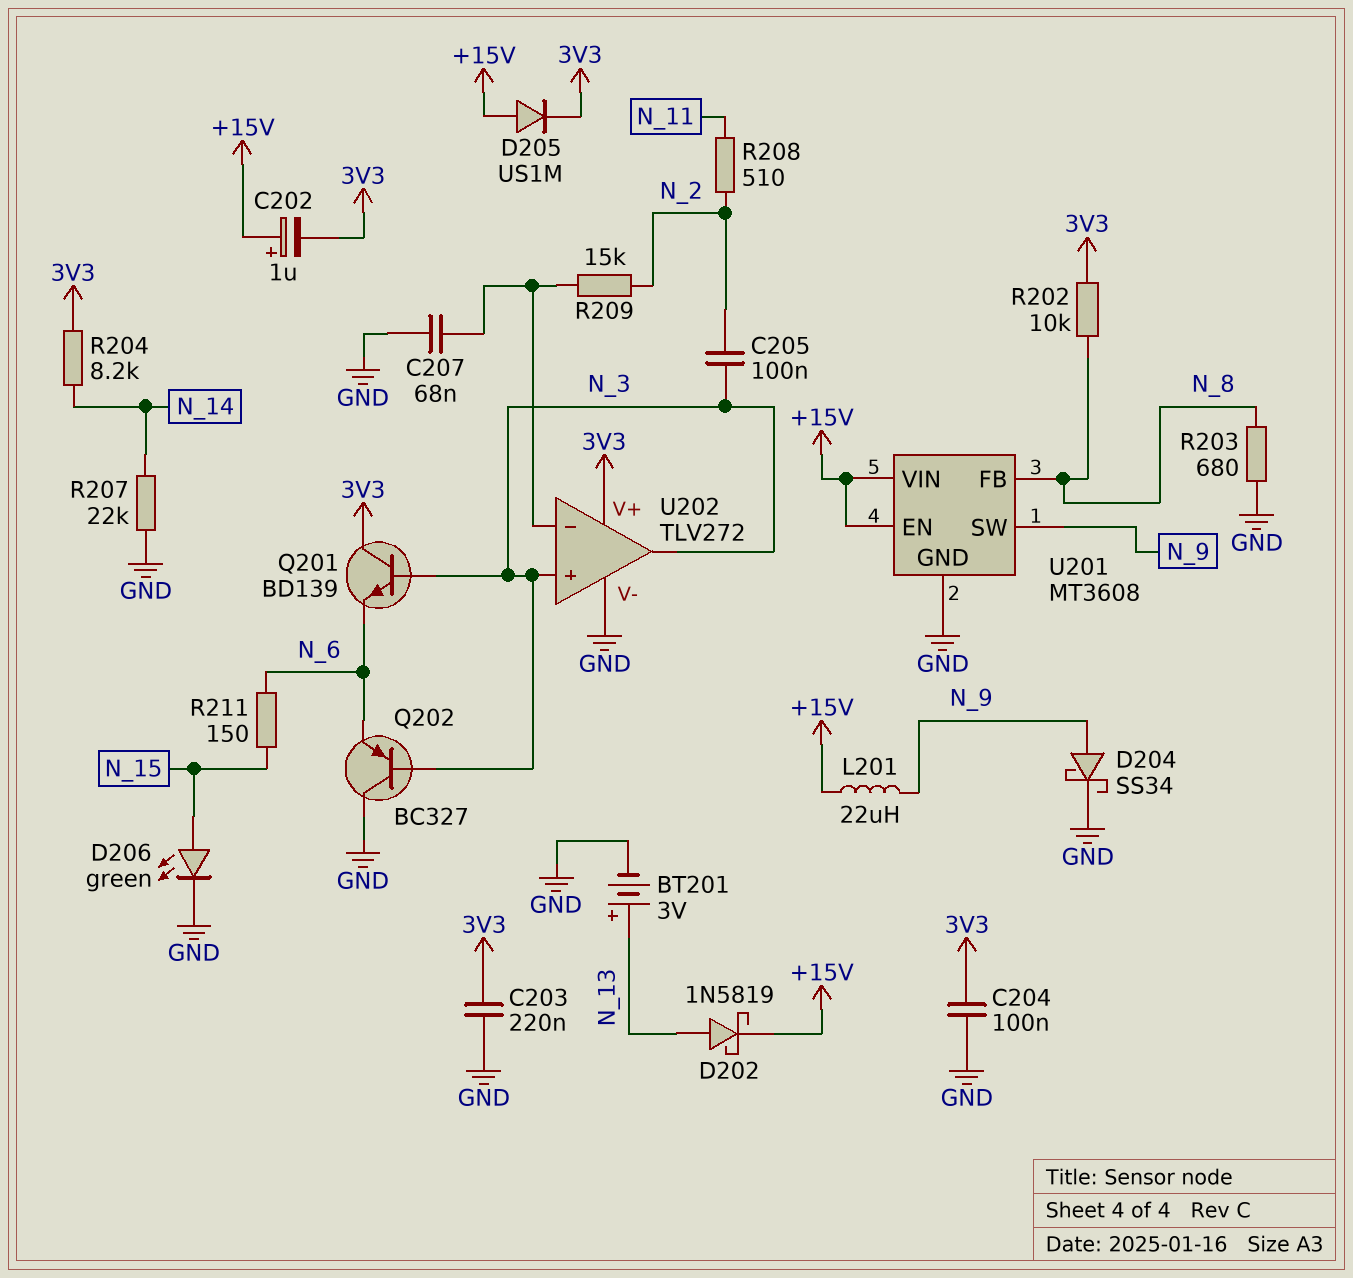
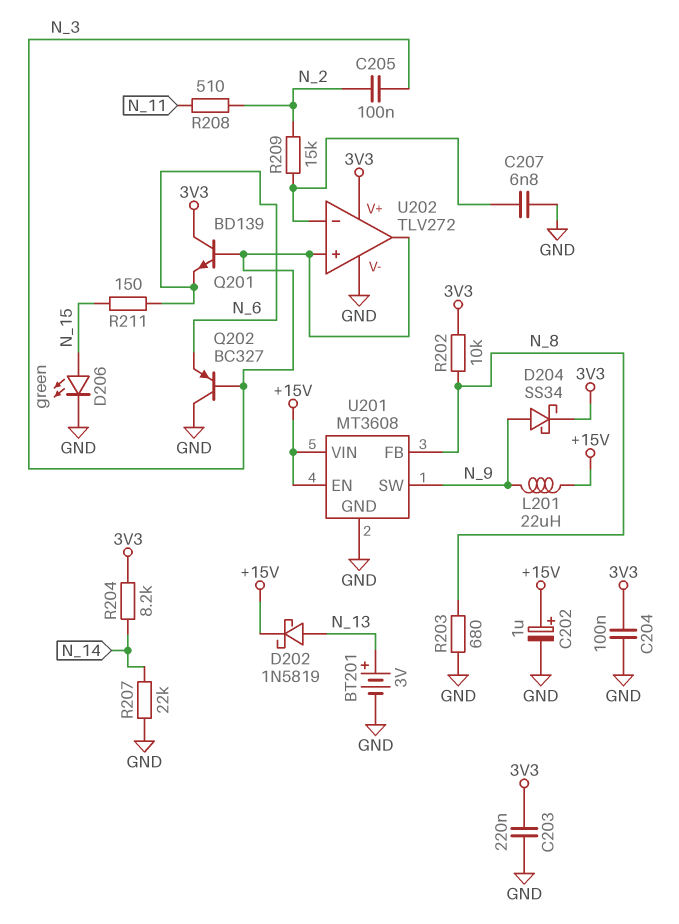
C202: 1uF (plus +15V, minus 3V3) -> 1uF (plus +15V, minus GND)
C207: 68nF (GND, U202/in-) -> 6.8nF (GND, U202/in-)
D204: schottky SS34 (A N_9, K GND) -> schottky SS34 (A N_9, K 3V3)
D205: diode US1M (A +15V, K 3V3) -> none

